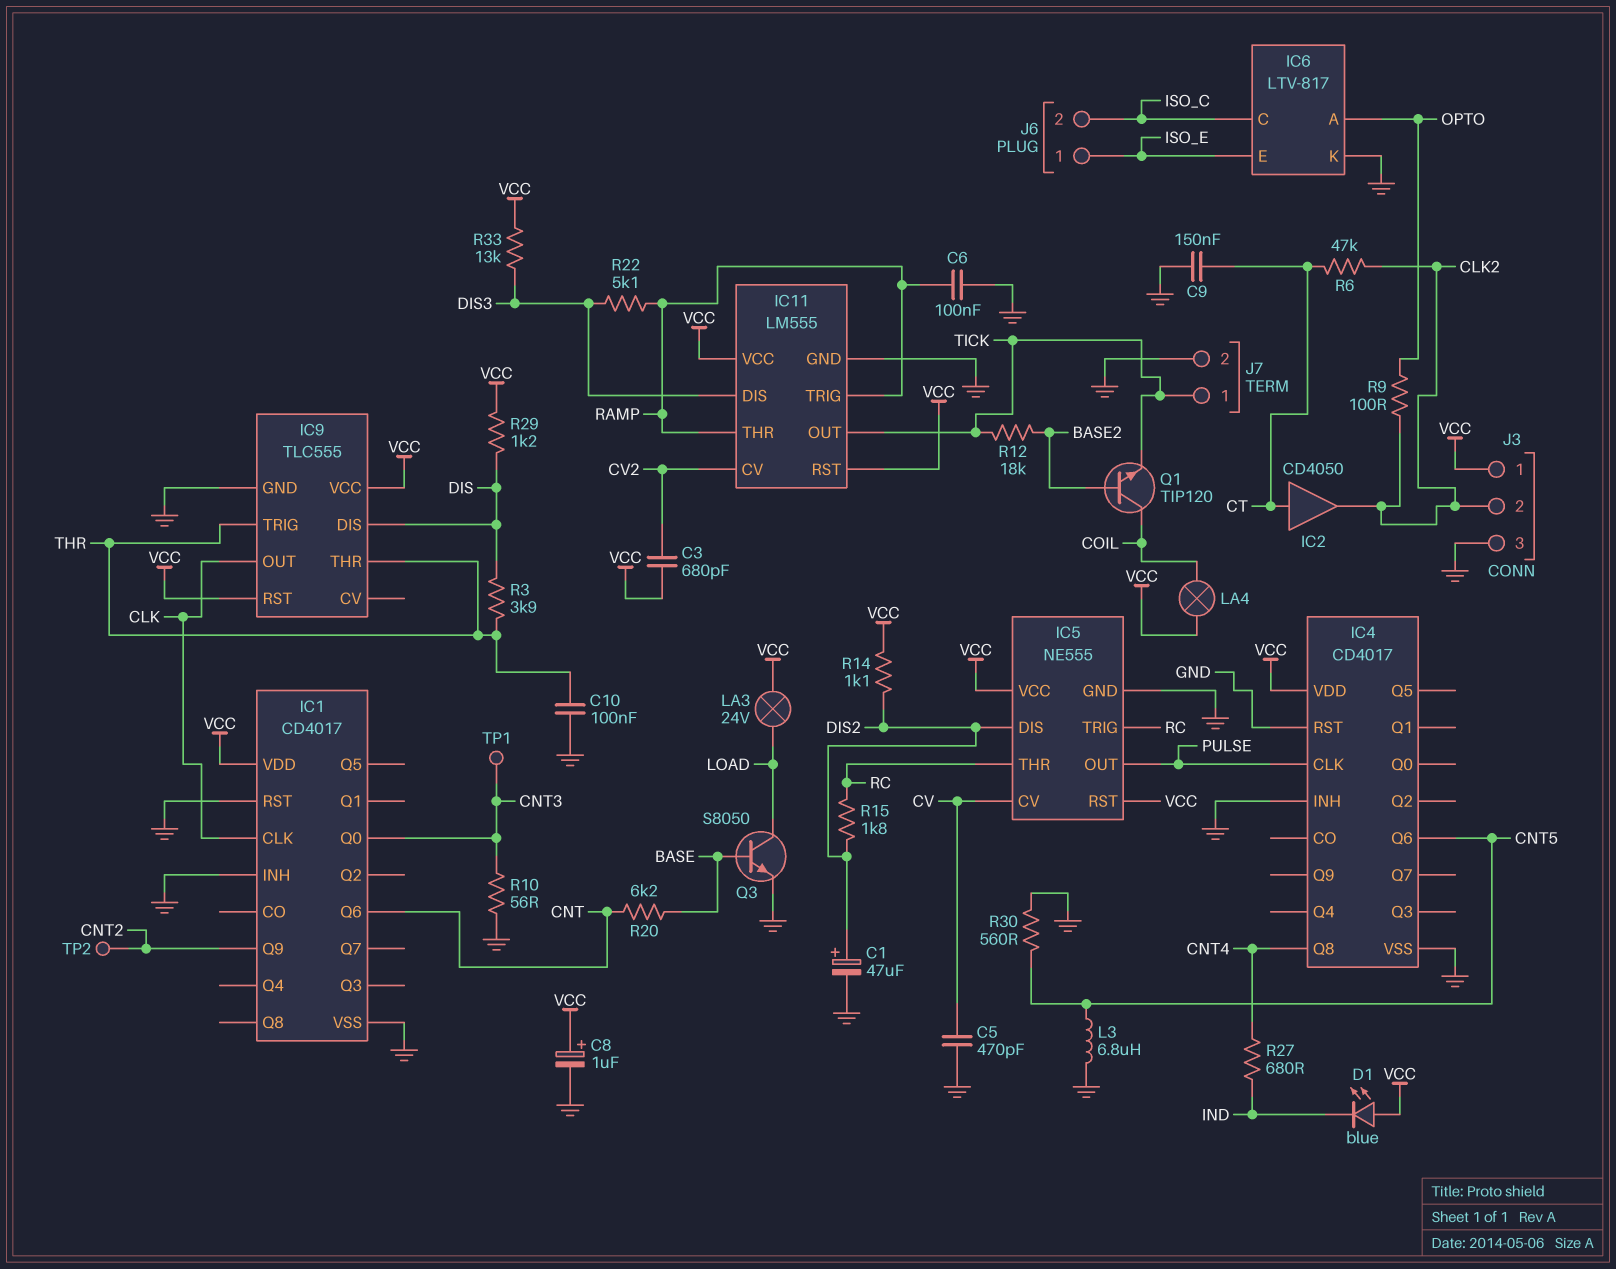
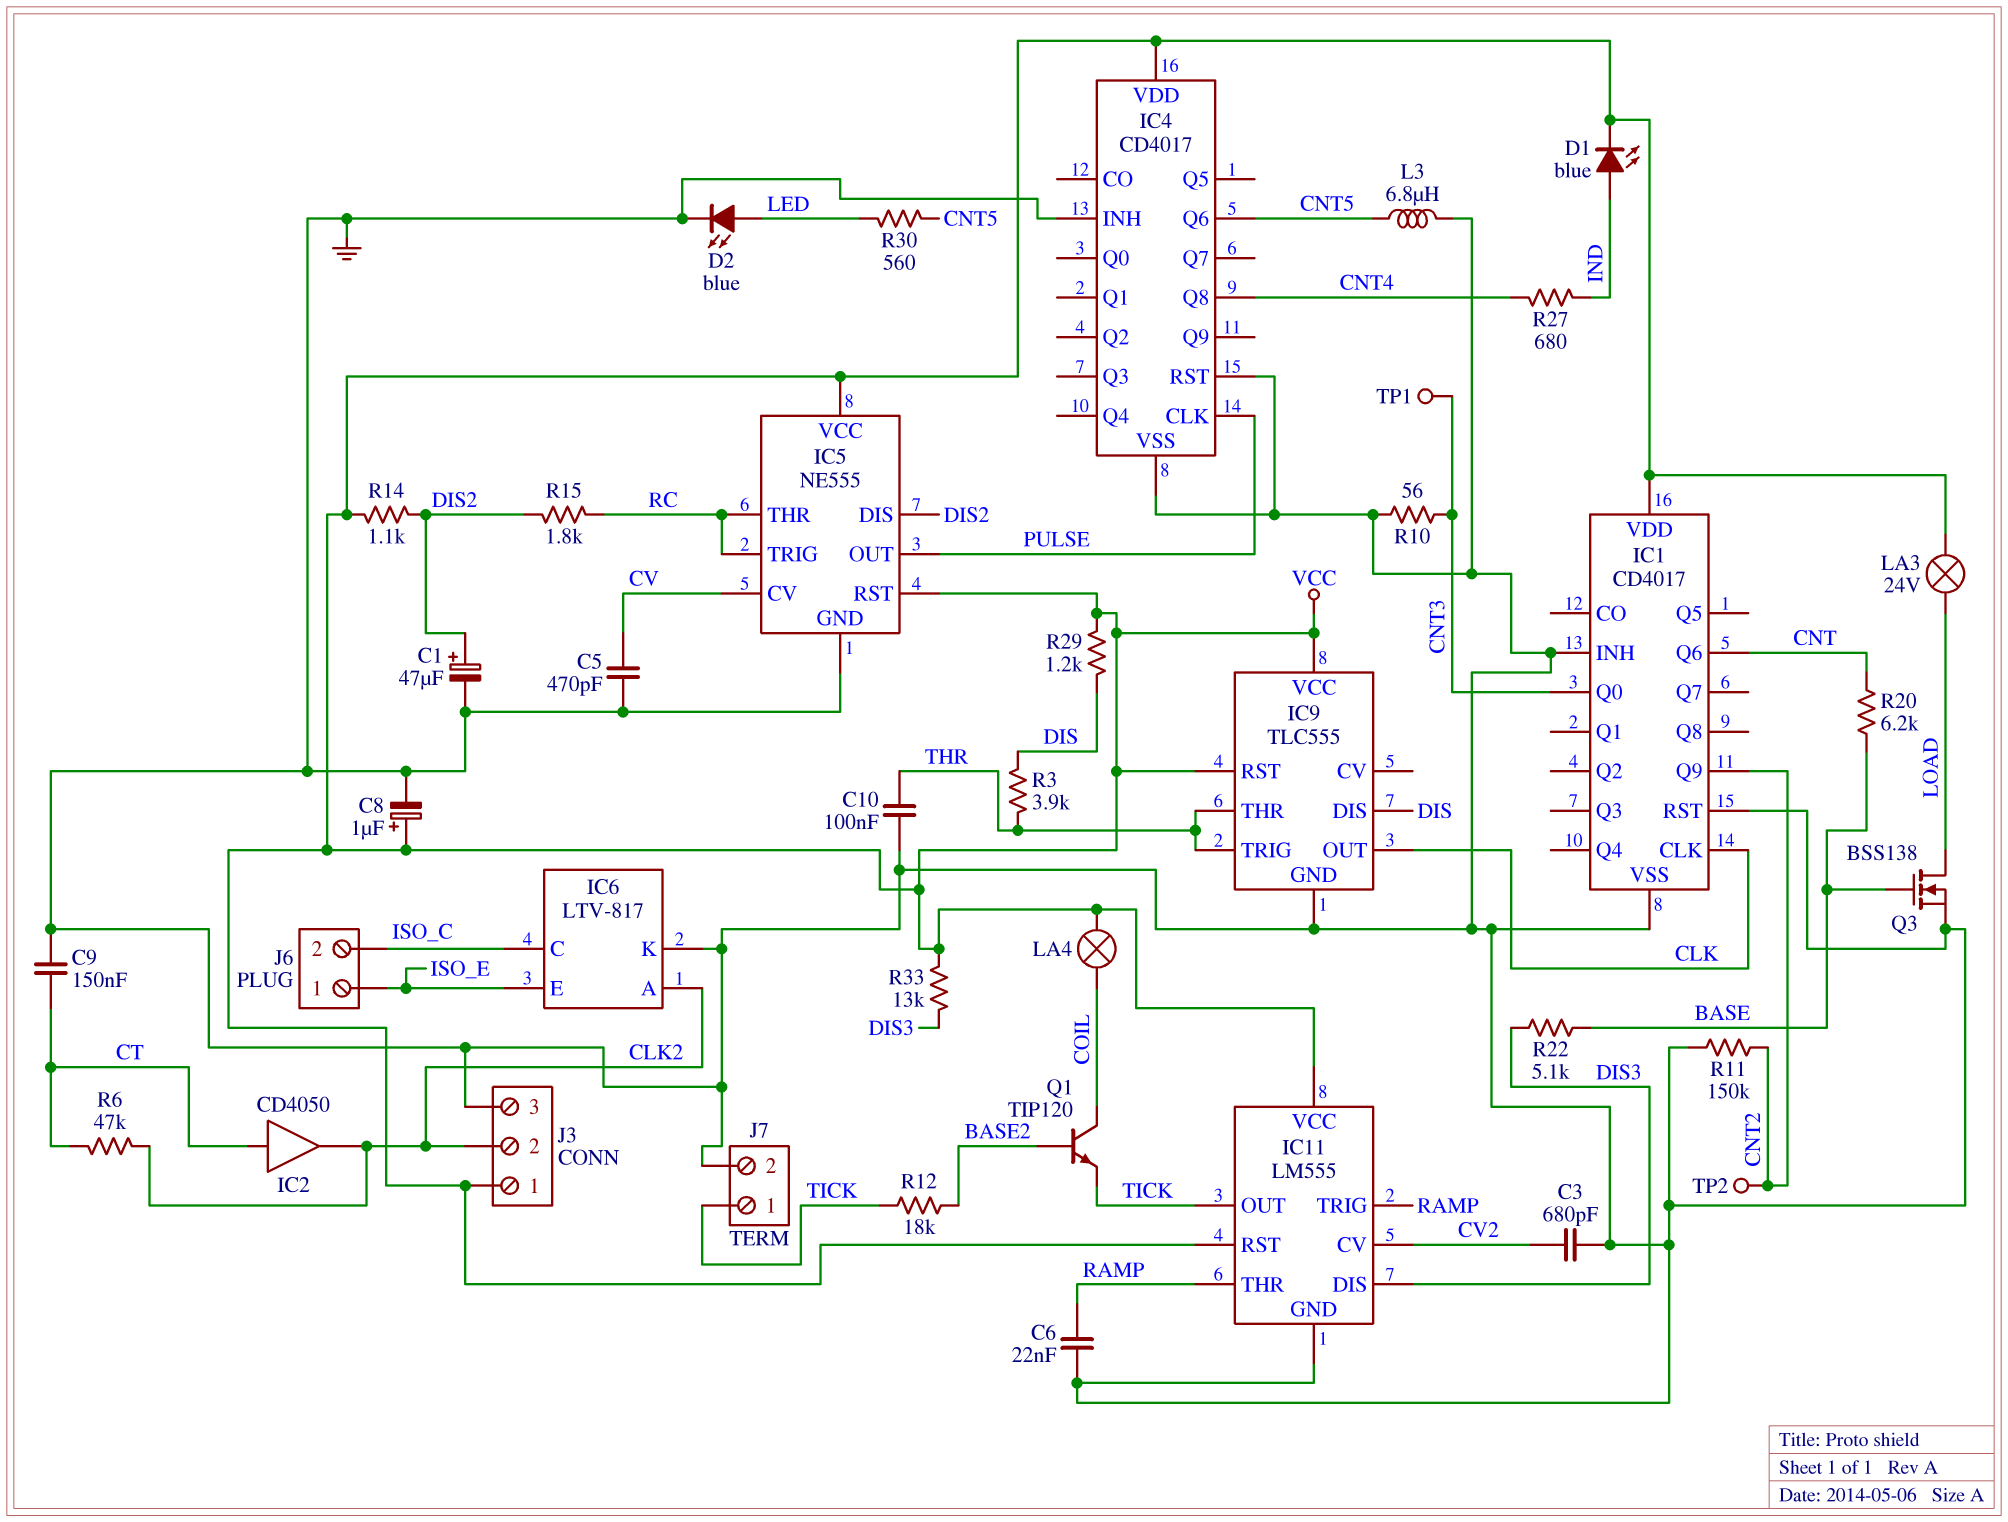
C3: 680pF (CV2, VCC) -> 680pF (CV2, GND)
C6: 100nF (GND, RAMP) -> 22nF (GND, RAMP)
D1: LED blue (A VCC, K IND) -> LED blue (A IND, K VCC)
D2: none -> LED blue (A LED, K GND)
IC6 pin A: OPTO -> CLK2
Q3: NPN S8050 (B BASE, C LOAD, E GND) -> NMOS BSS138 (G BASE, D LOAD, S GND)
R9: 100 (CLK2, OPTO) -> none
R11: none -> 150k (CNT2, GND)
R22: 5.1k (DIS3, RAMP) -> 5.1k (BASE, DIS3)
R30: 560 (CNT5, GND) -> 560 (CNT5, LED)

